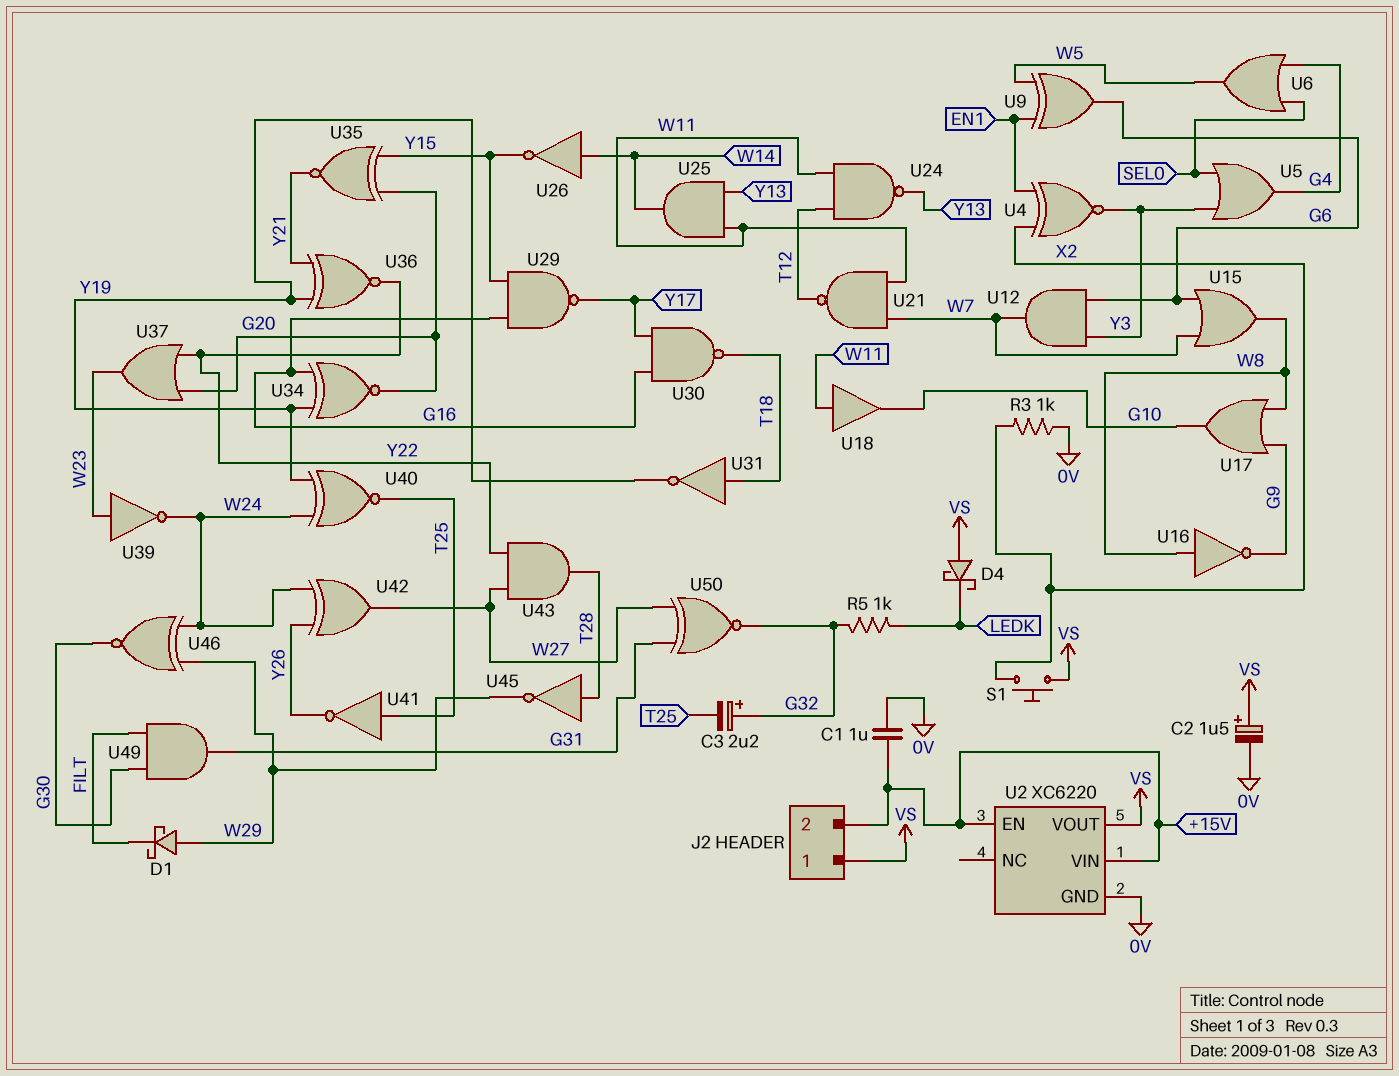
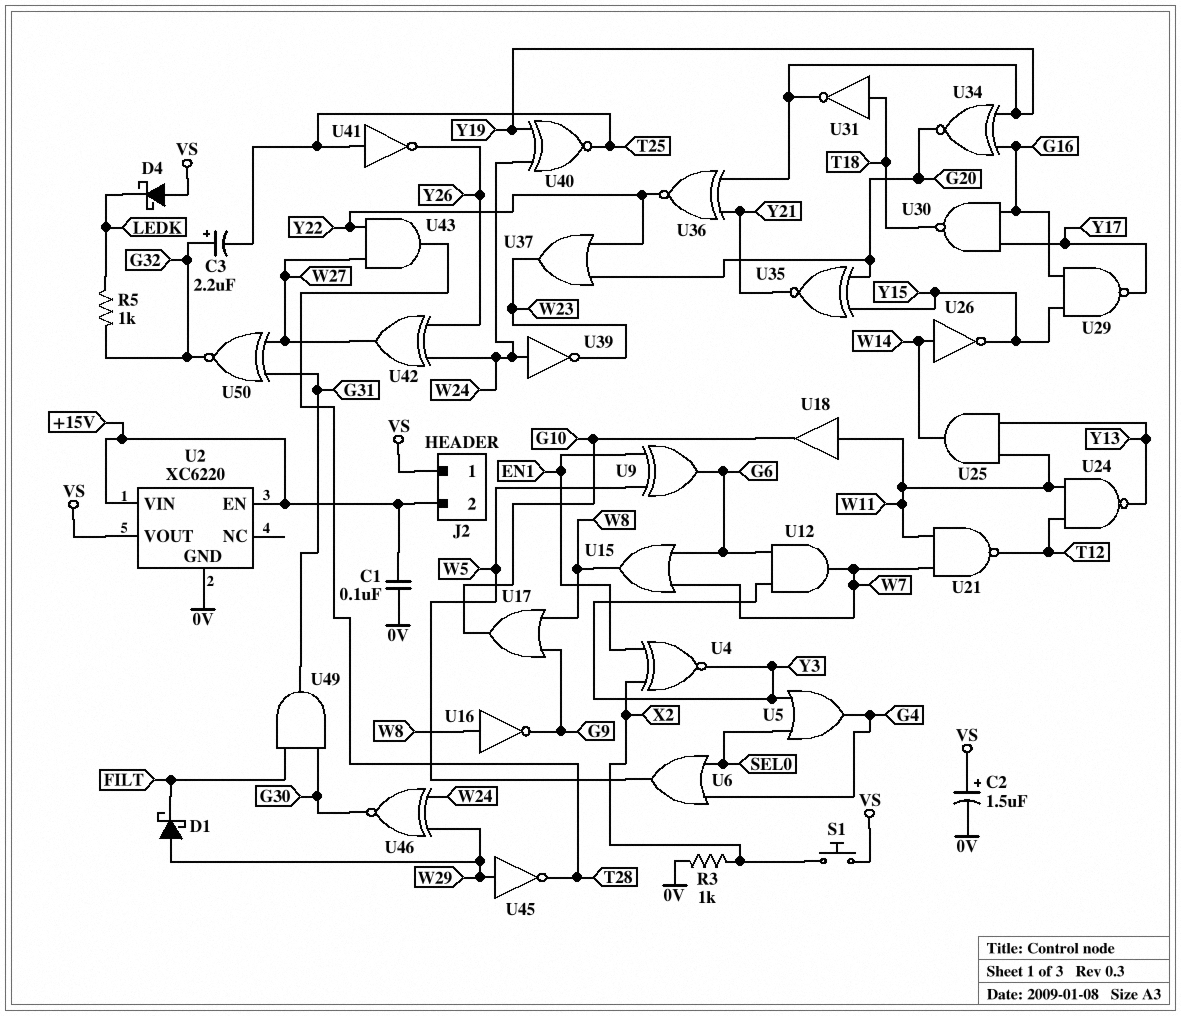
C1: 1uF (+15V, 0V) -> 100nF (+15V, 0V)
U39: NOT (in W23, out W24) -> NOT (in W24, out W23)
U45: NOT (in T28, out W29) -> NOT (in W29, out T28)

